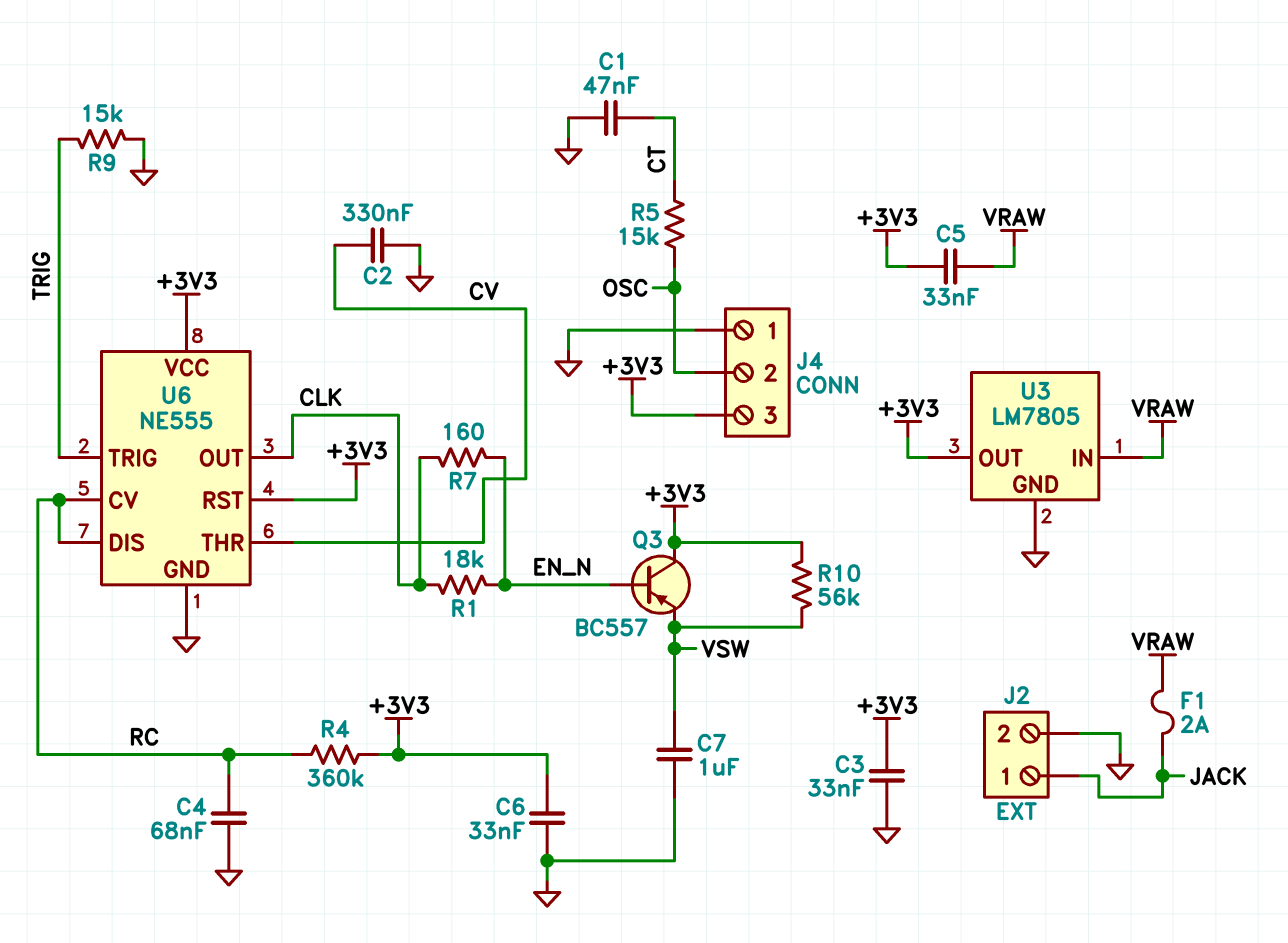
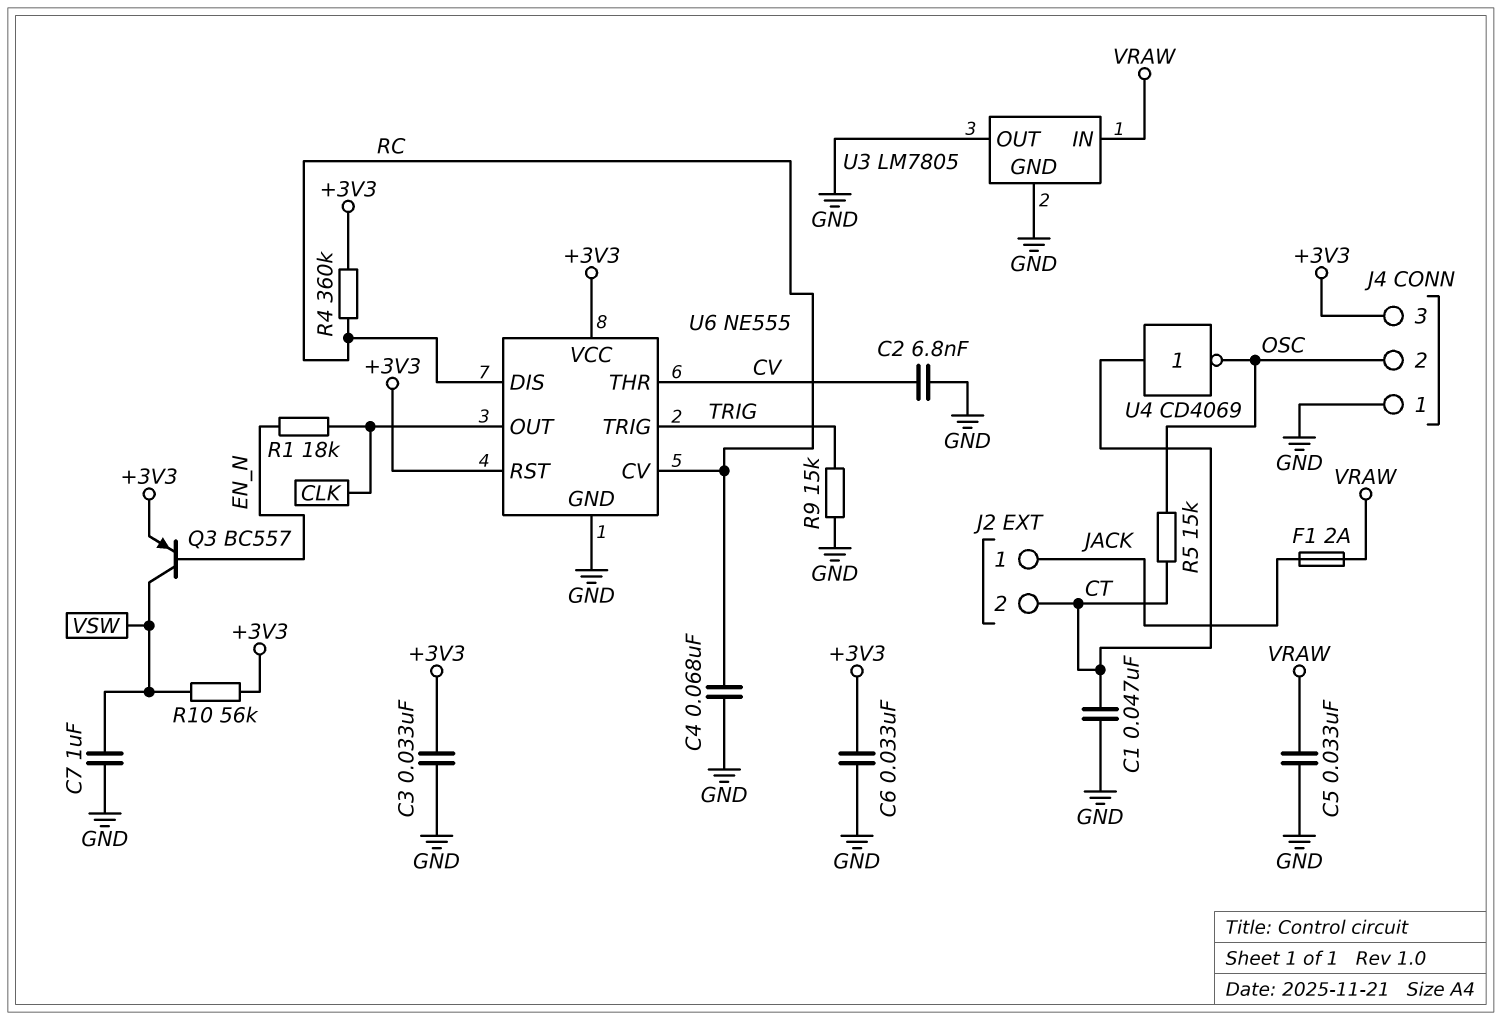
C2: 330nF (CV, GND) -> 6.8nF (CV, GND)
C5: 33nF (+3V3, VRAW) -> 33nF (GND, VRAW)
J2 pin 2: GND -> CT
Q3: PNP BC557 (B EN_N, C +3V3, E VSW) -> PNP BC557 (B EN_N, C VSW, E +3V3)
R7: 160 (CLK, EN_N) -> none
U3 pin OUT: +3V3 -> GND
U4: none -> NOT CD4069 (in CT, out OSC)

